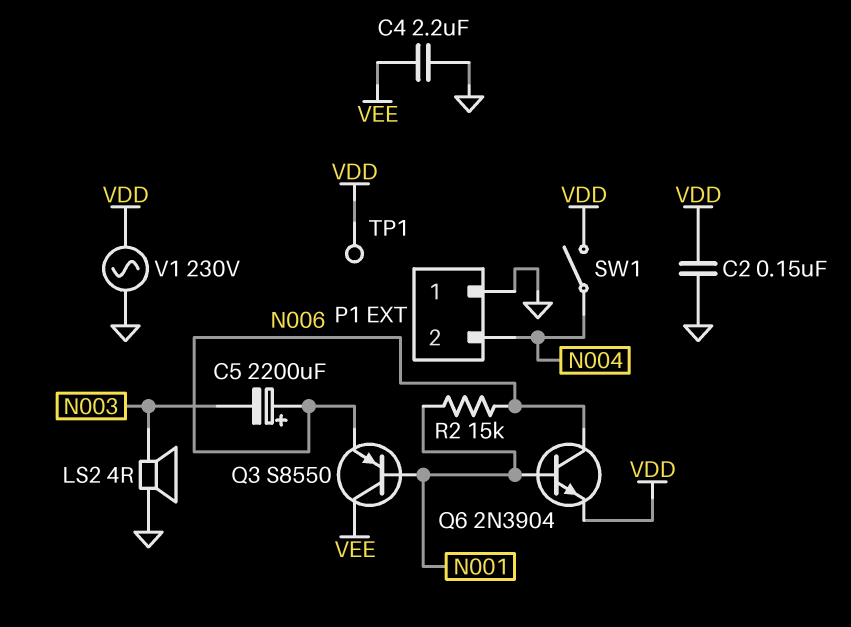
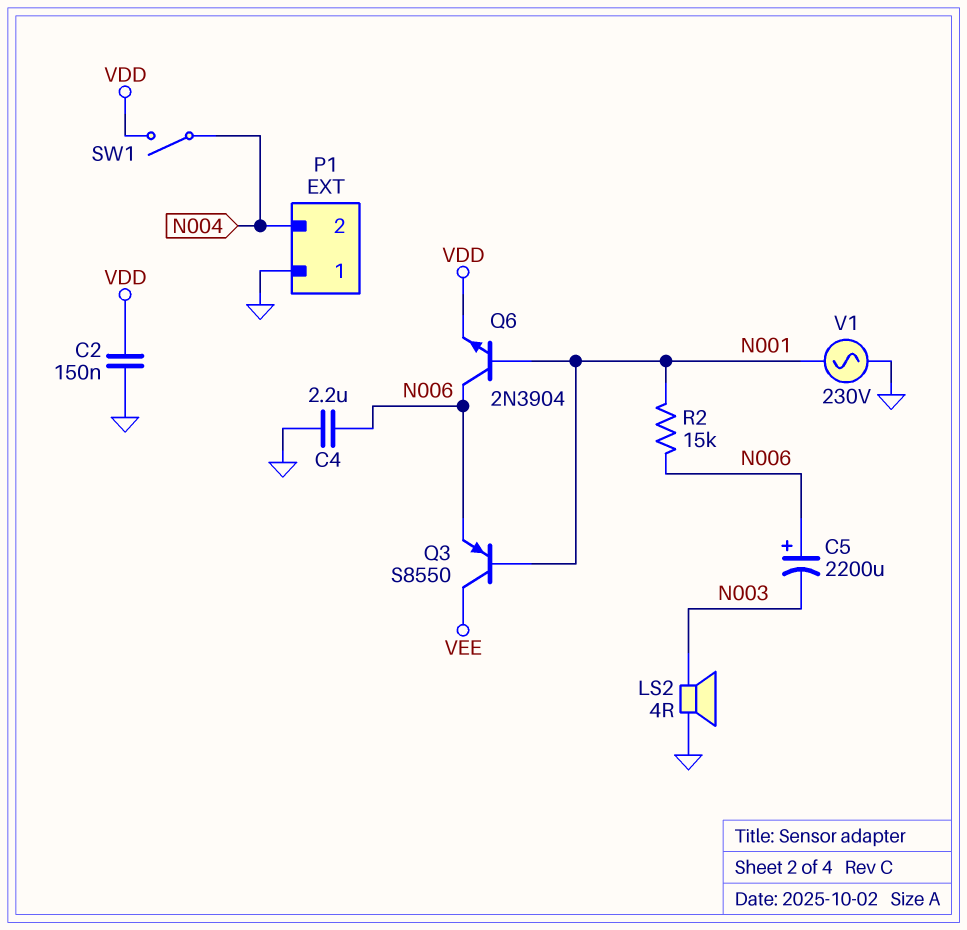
C4: 2.2uF (GND, VEE) -> 2.2uF (GND, N006)
TP1: test point (VDD) -> none
V1: AC 230V (GND, VDD) -> AC 230V (GND, N001)

